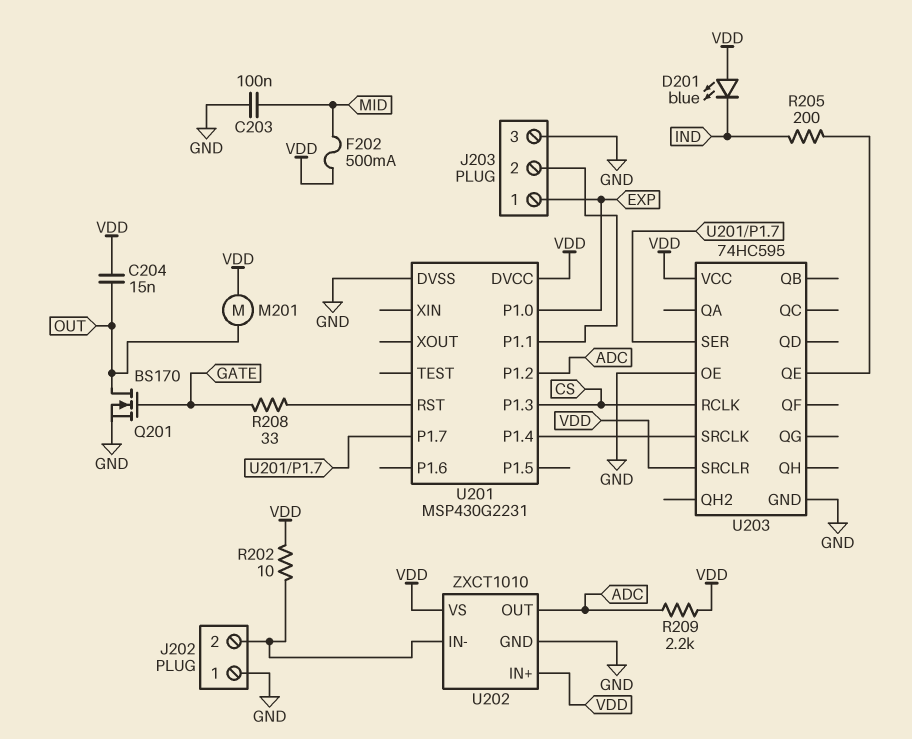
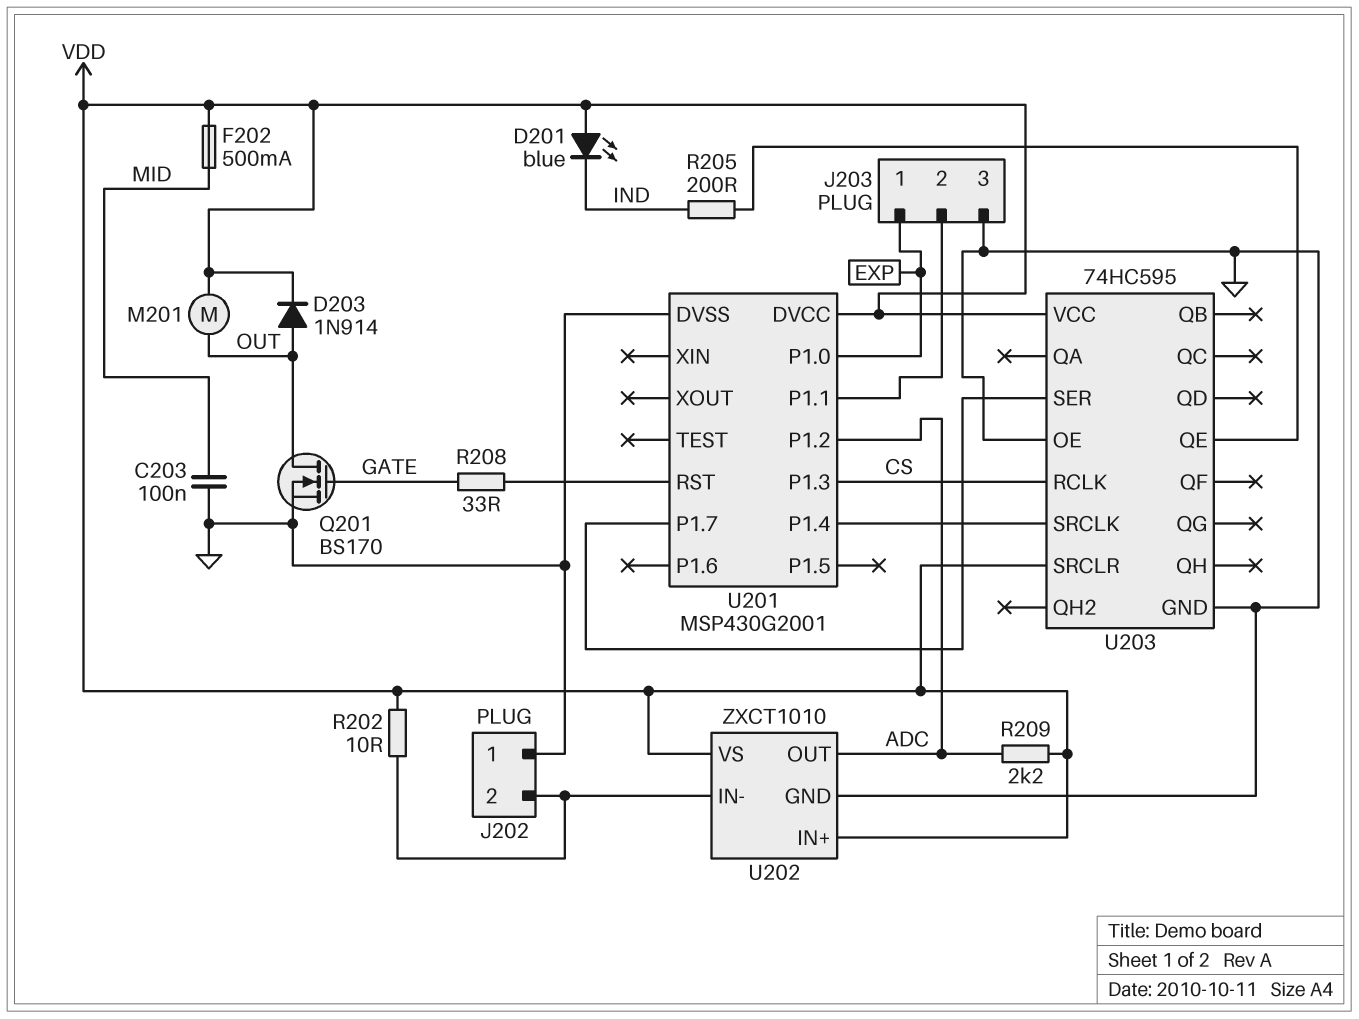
C204: 15nF (OUT, VDD) -> none
D203: none -> diode 1N914 (A OUT, K VDD)
U201: MSP430G2231 -> MSP430G2001

